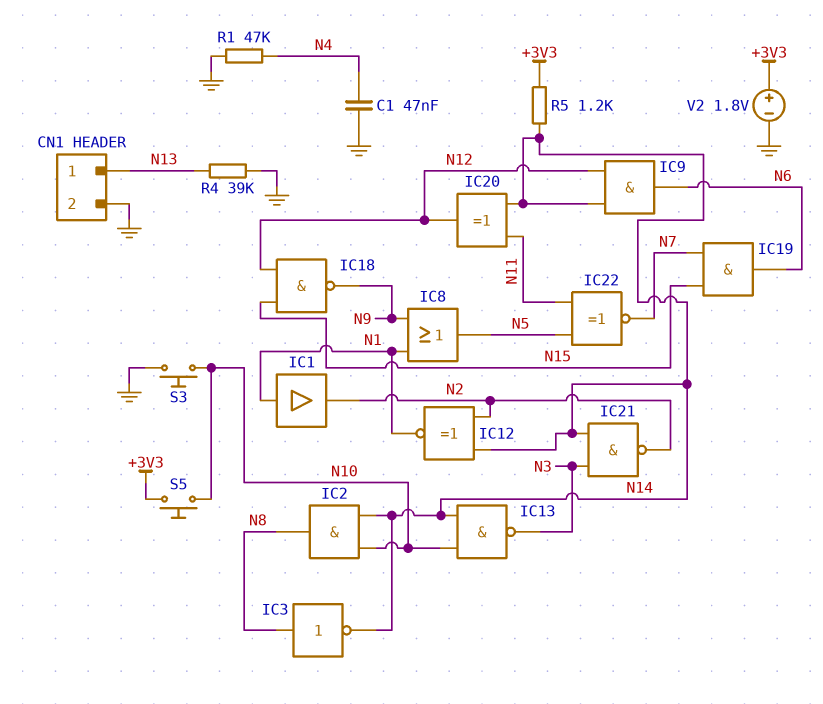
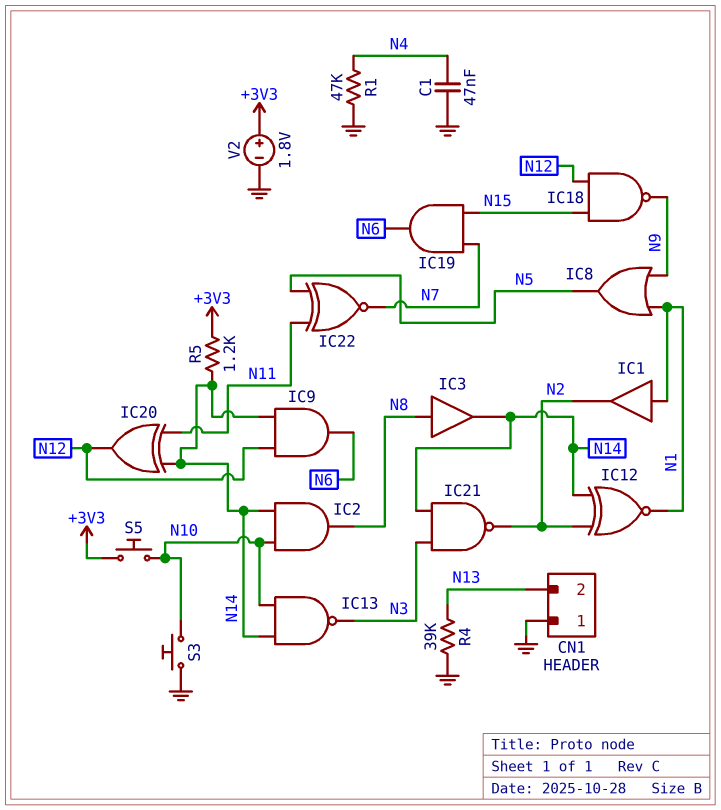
CN1 pin 1: N13 -> GND
CN1 pin 2: GND -> N13
IC3: NOT (in N8, out N14) -> buffer (in N8, out N14)

